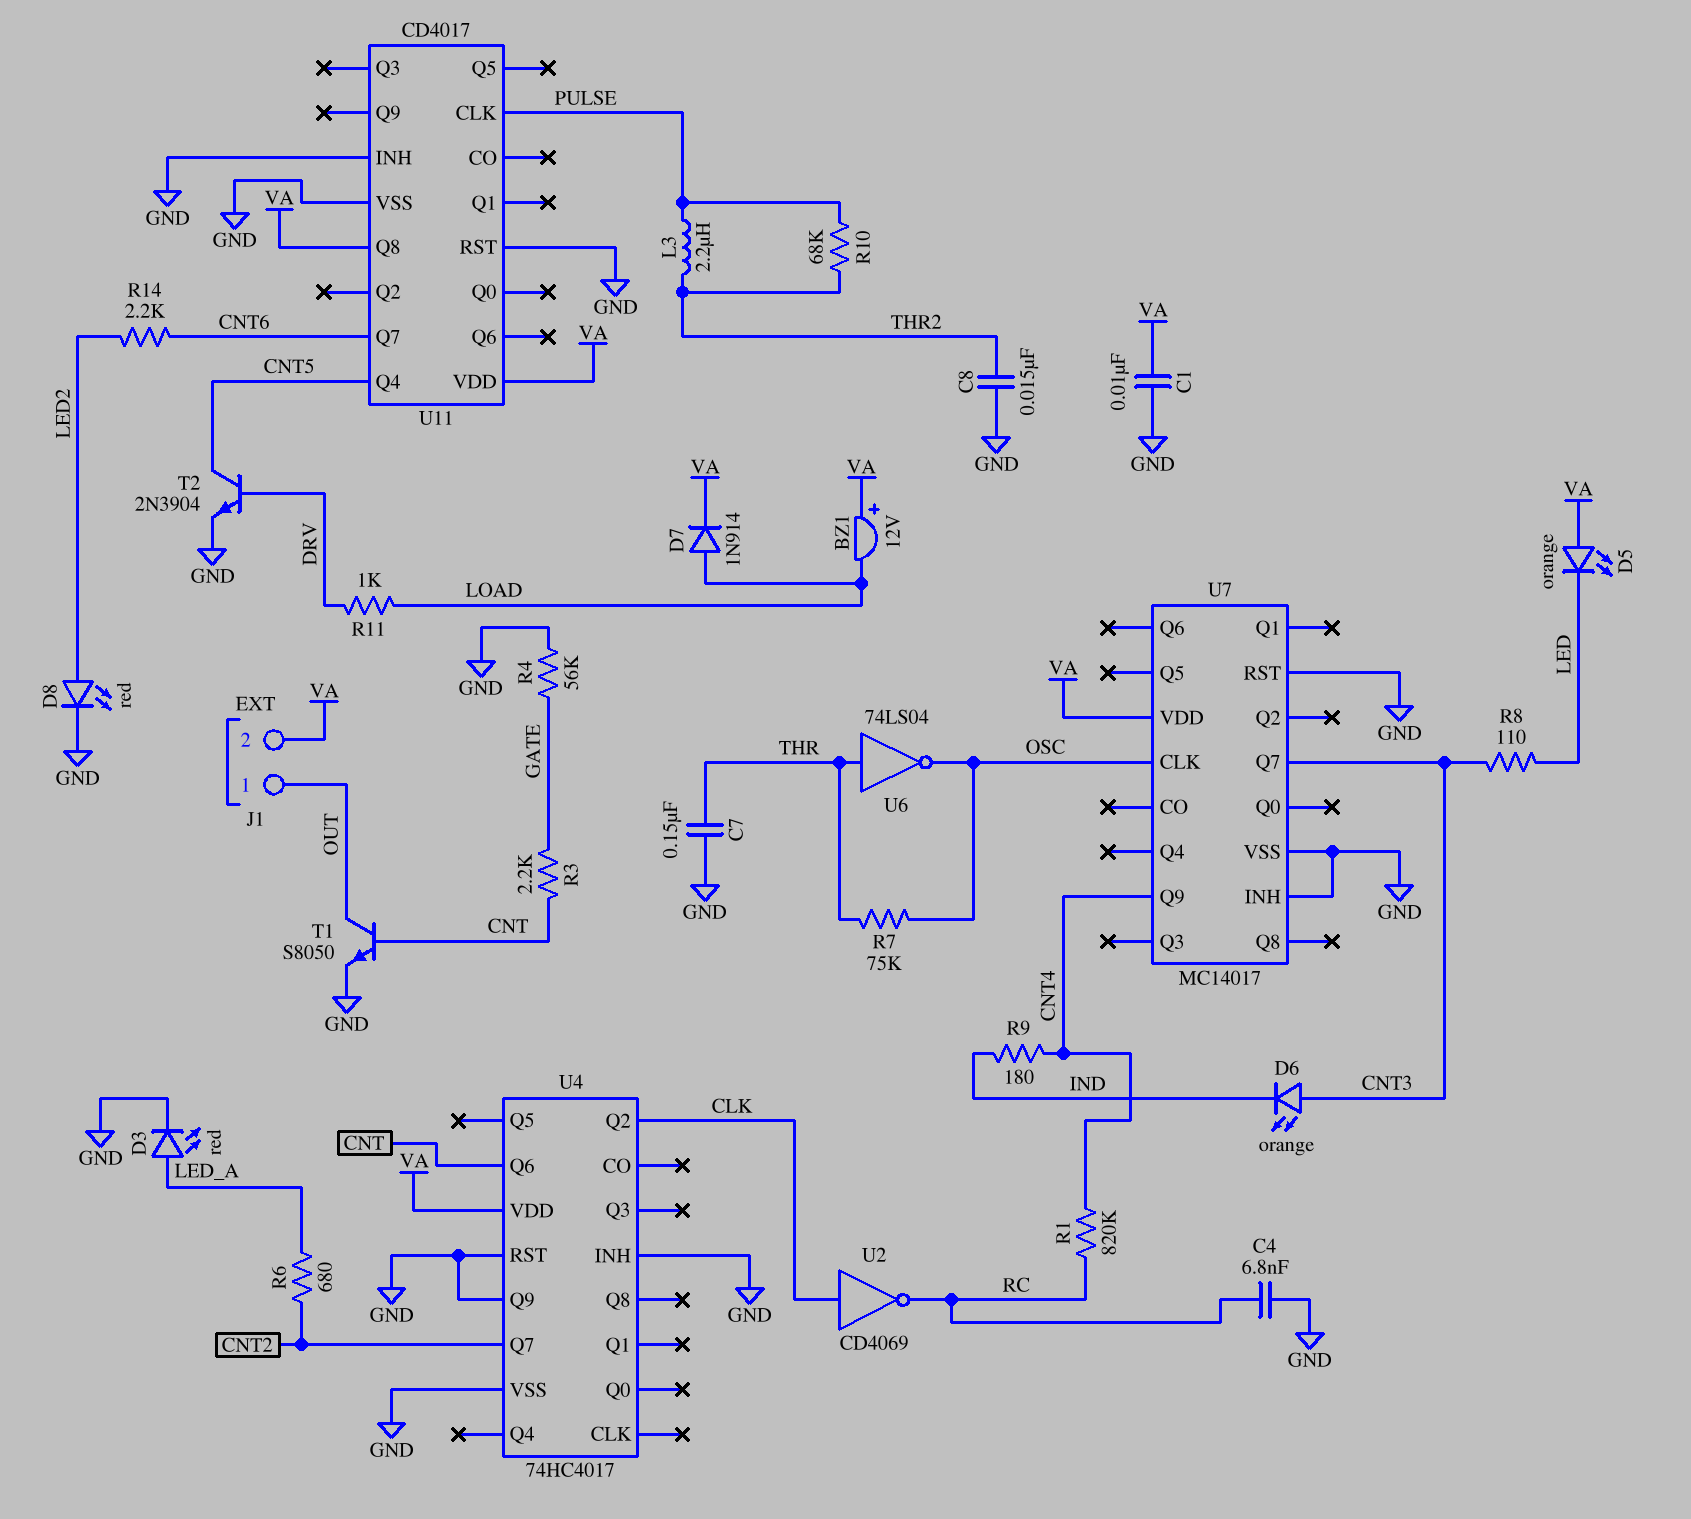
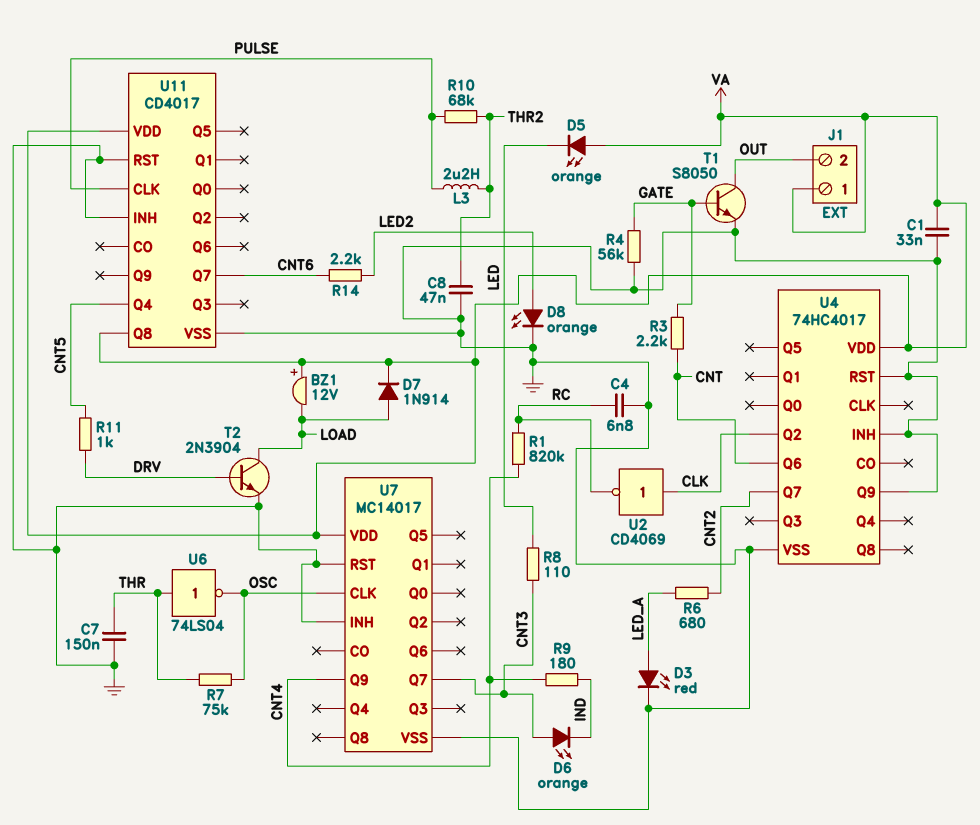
C1: 10nF (GND, VA) -> 33nF (GND, VA)
C8: 15nF (GND, THR2) -> 47nF (GND, THR2)
D8: LED red (A LED2, K GND) -> LED orange (A LED2, K GND)
J1 pin 1: OUT -> VA
J1 pin 2: VA -> OUT
R11: 1k (DRV, LOAD) -> 1k (CNT5, DRV)
T1: NPN S8050 (B CNT, C OUT, E GND) -> NPN S8050 (B GATE, C OUT, E GND)
T2: NPN 2N3904 (B DRV, C CNT5, E GND) -> NPN 2N3904 (B DRV, C LOAD, E GND)

